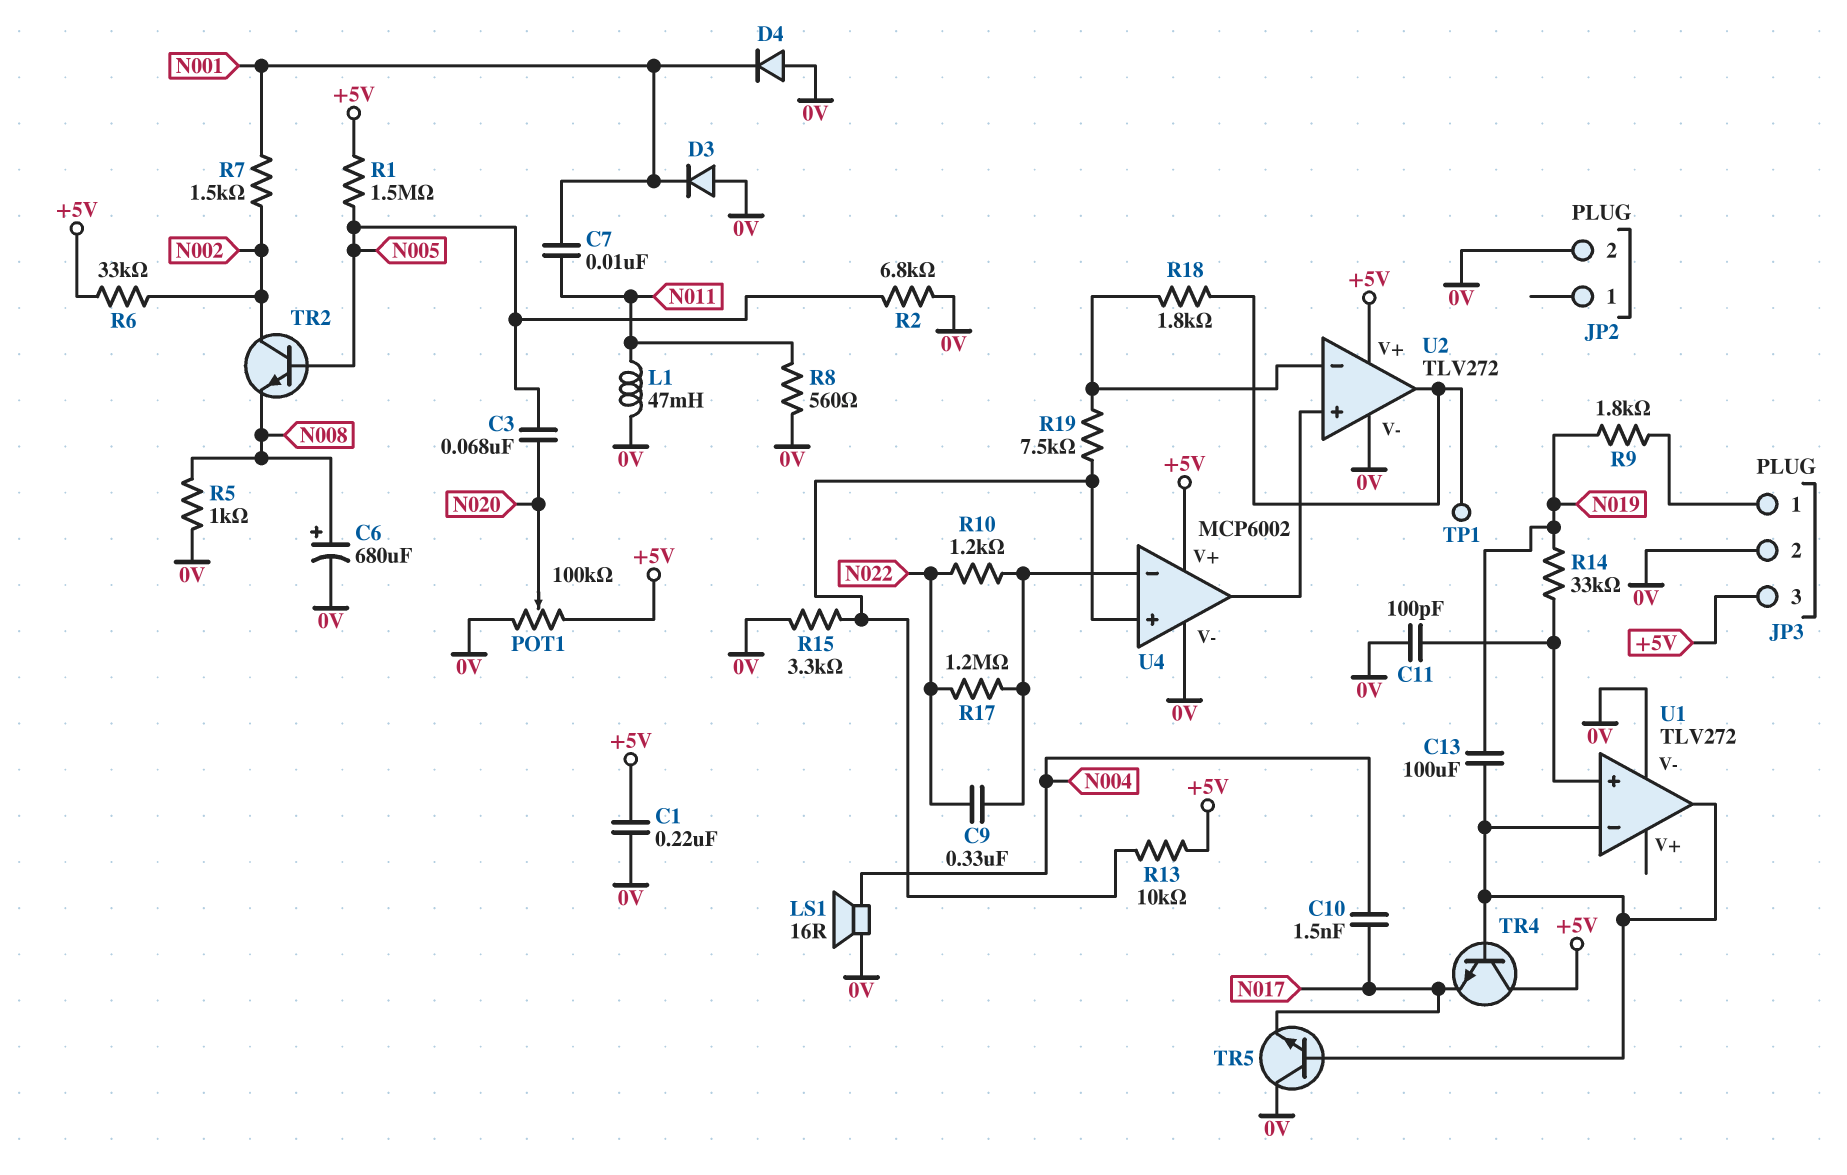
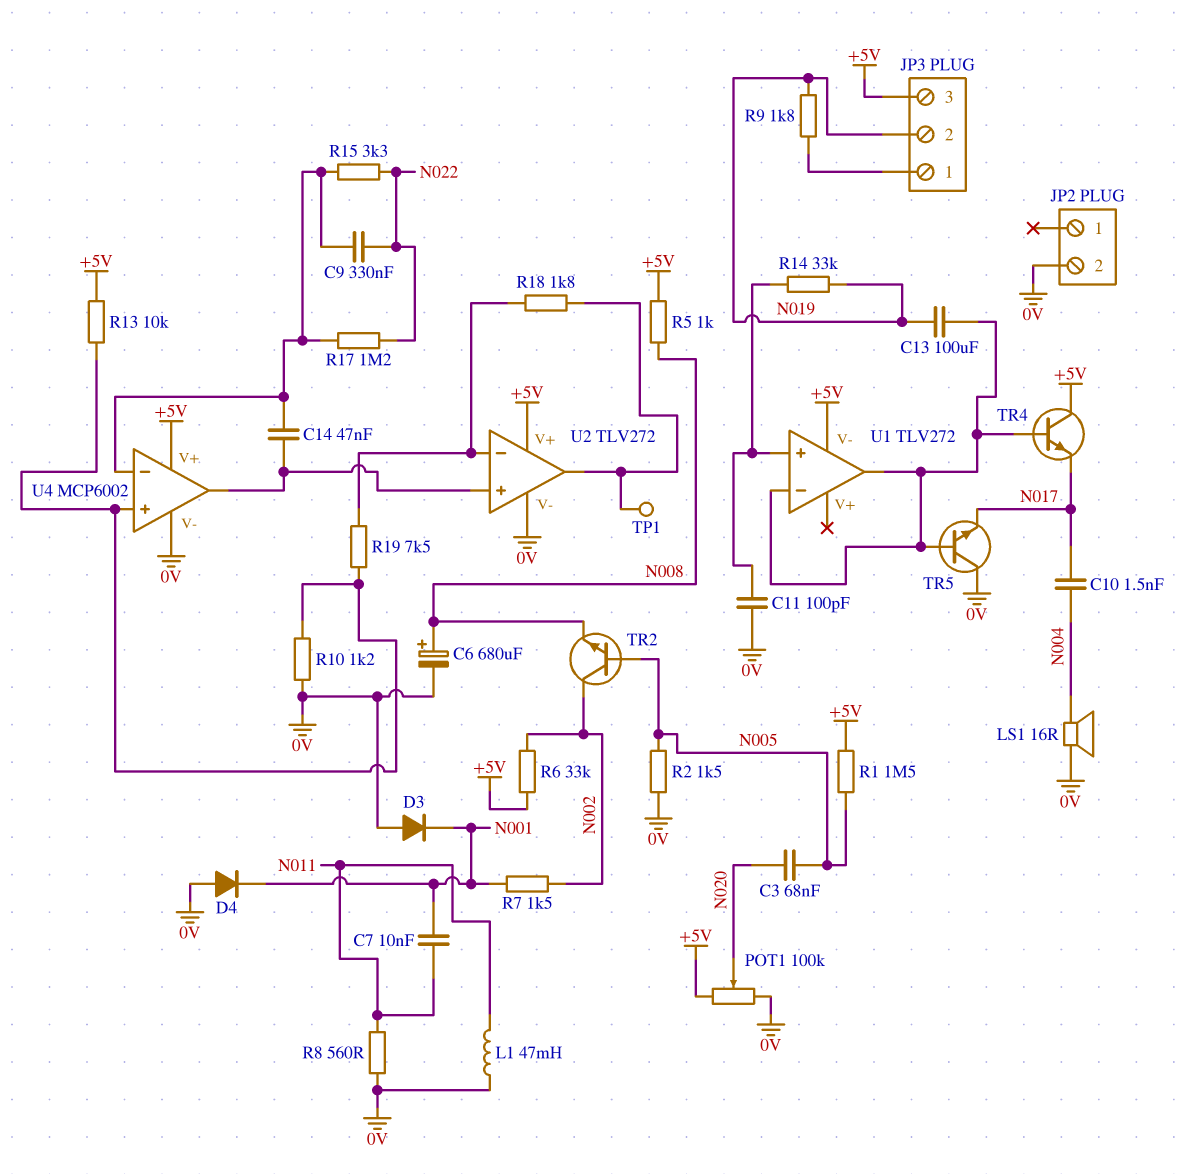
C1: 220nF (+5V, 0V) -> none
C14: none -> 47nF (U2/in+, U4/in-)
JP3 pin 2: 0V -> N019
R2: 6.8k (0V, N005) -> 1.5k (0V, N005)
R5: 1k (0V, N008) -> 1k (+5V, N008)
R10: 1.2k (N022, U4/in-) -> 1.2k (0V, U4/in+)
R15: 3.3k (0V, U4/in+) -> 3.3k (N022, U4/in-)
U1 pin V-: 0V -> +5V

